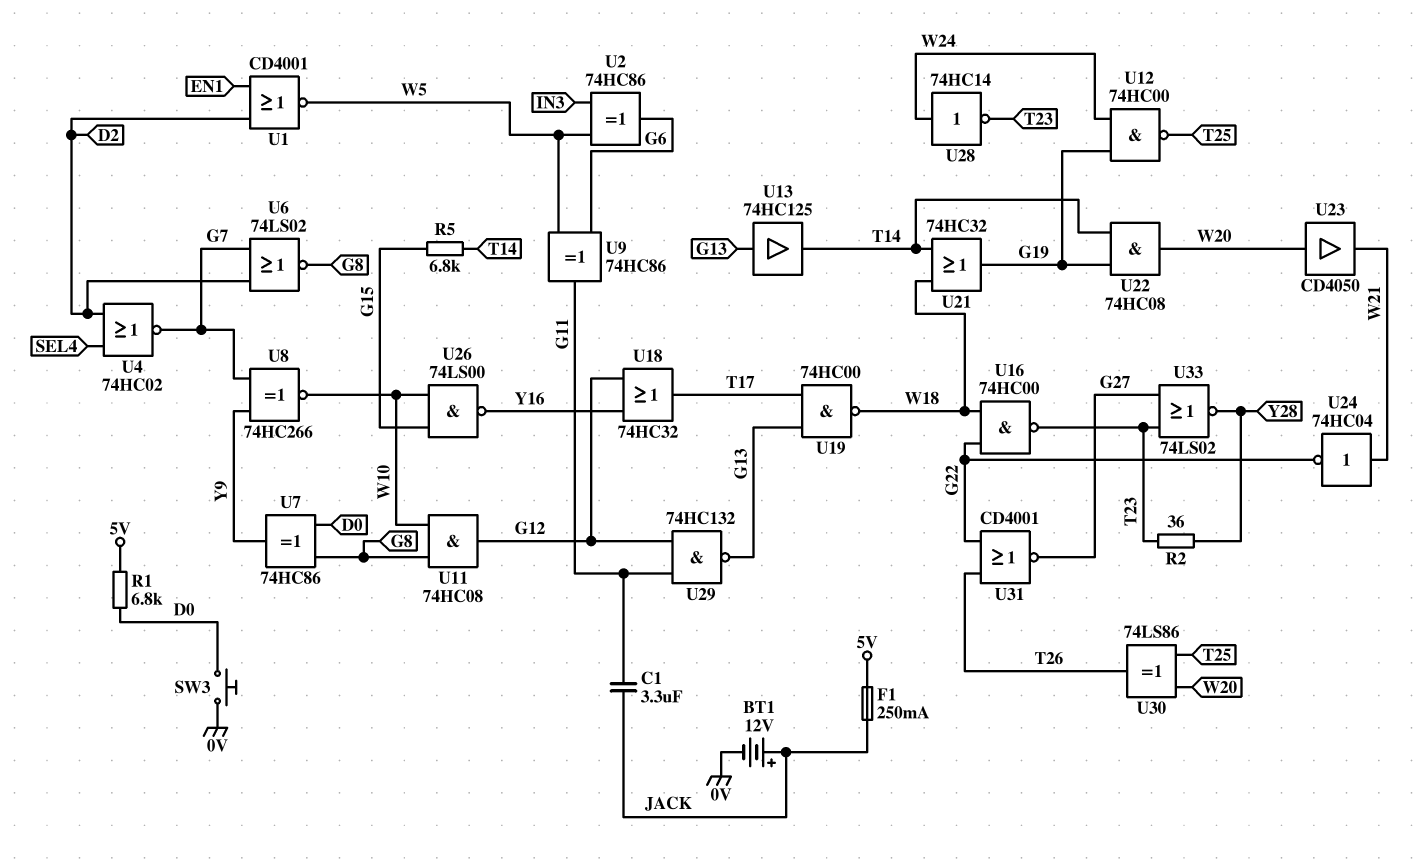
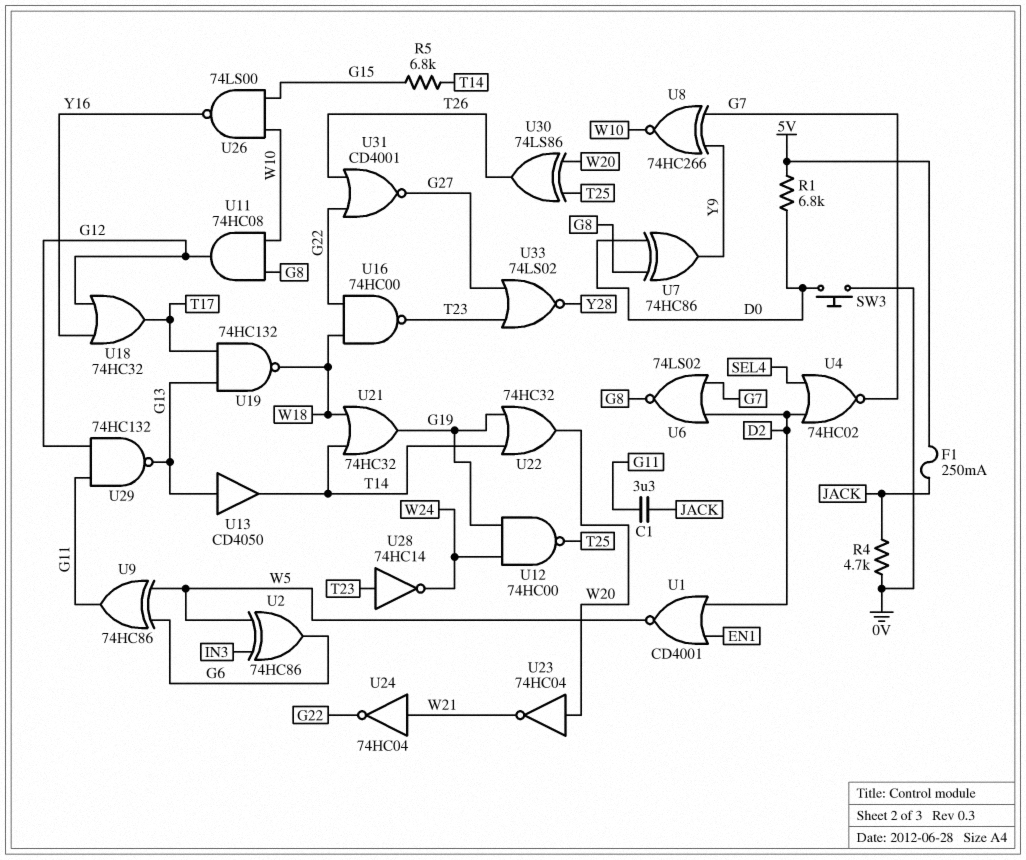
BT1: 12V (plus JACK, minus 0V) -> none
R2: 36 (T23, Y28) -> none
R4: none -> 4.7k (0V, JACK)
U13: buffer 74HC125 (in G13, out T14) -> buffer CD4050 (in G13, out T14)
U19: NAND 74HC00 (in G13, in T17, out W18) -> NAND 74HC132 (in G13, in T17, out W18)
U22: AND 74HC08 (in G19, in T14, out W20) -> OR 74HC32 (in G19, in T14, out W20)
U23: buffer CD4050 (in W20, out W21) -> NOT 74HC04 (in W20, out W21)
U28: NOT 74HC14 (in W24, out T23) -> NOT 74HC14 (in T23, out W24)

